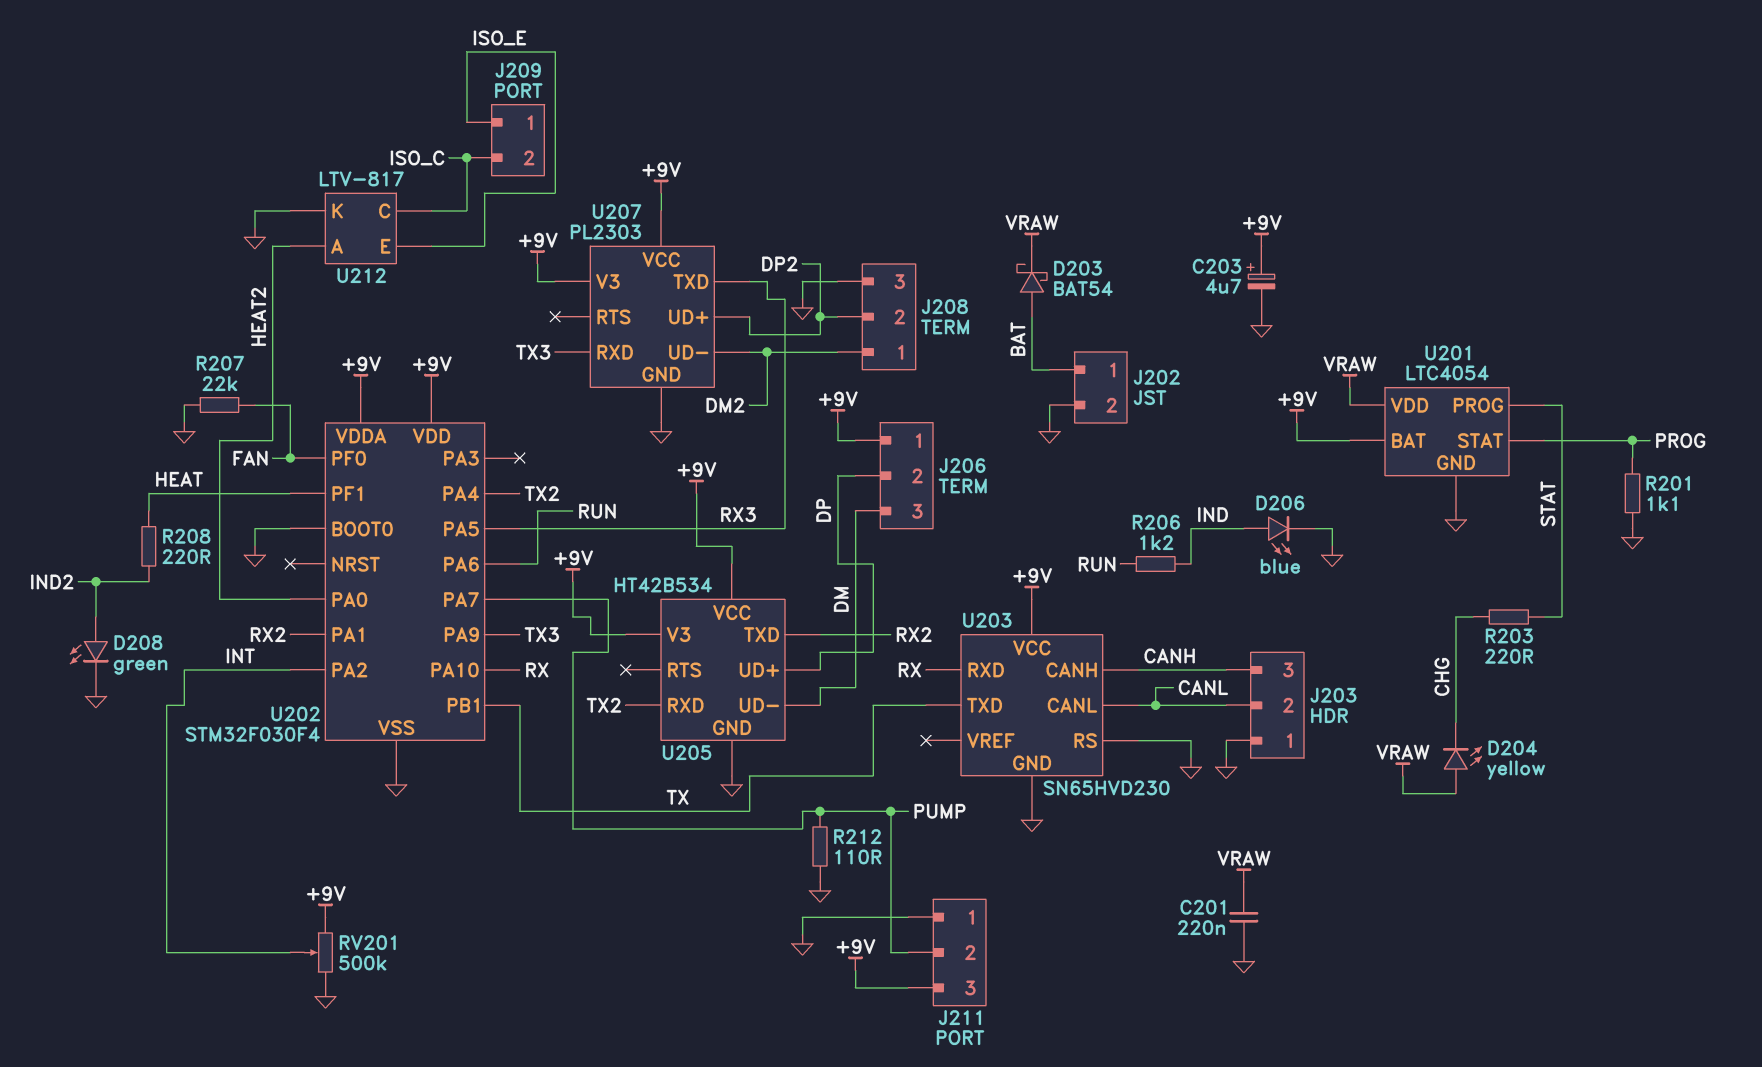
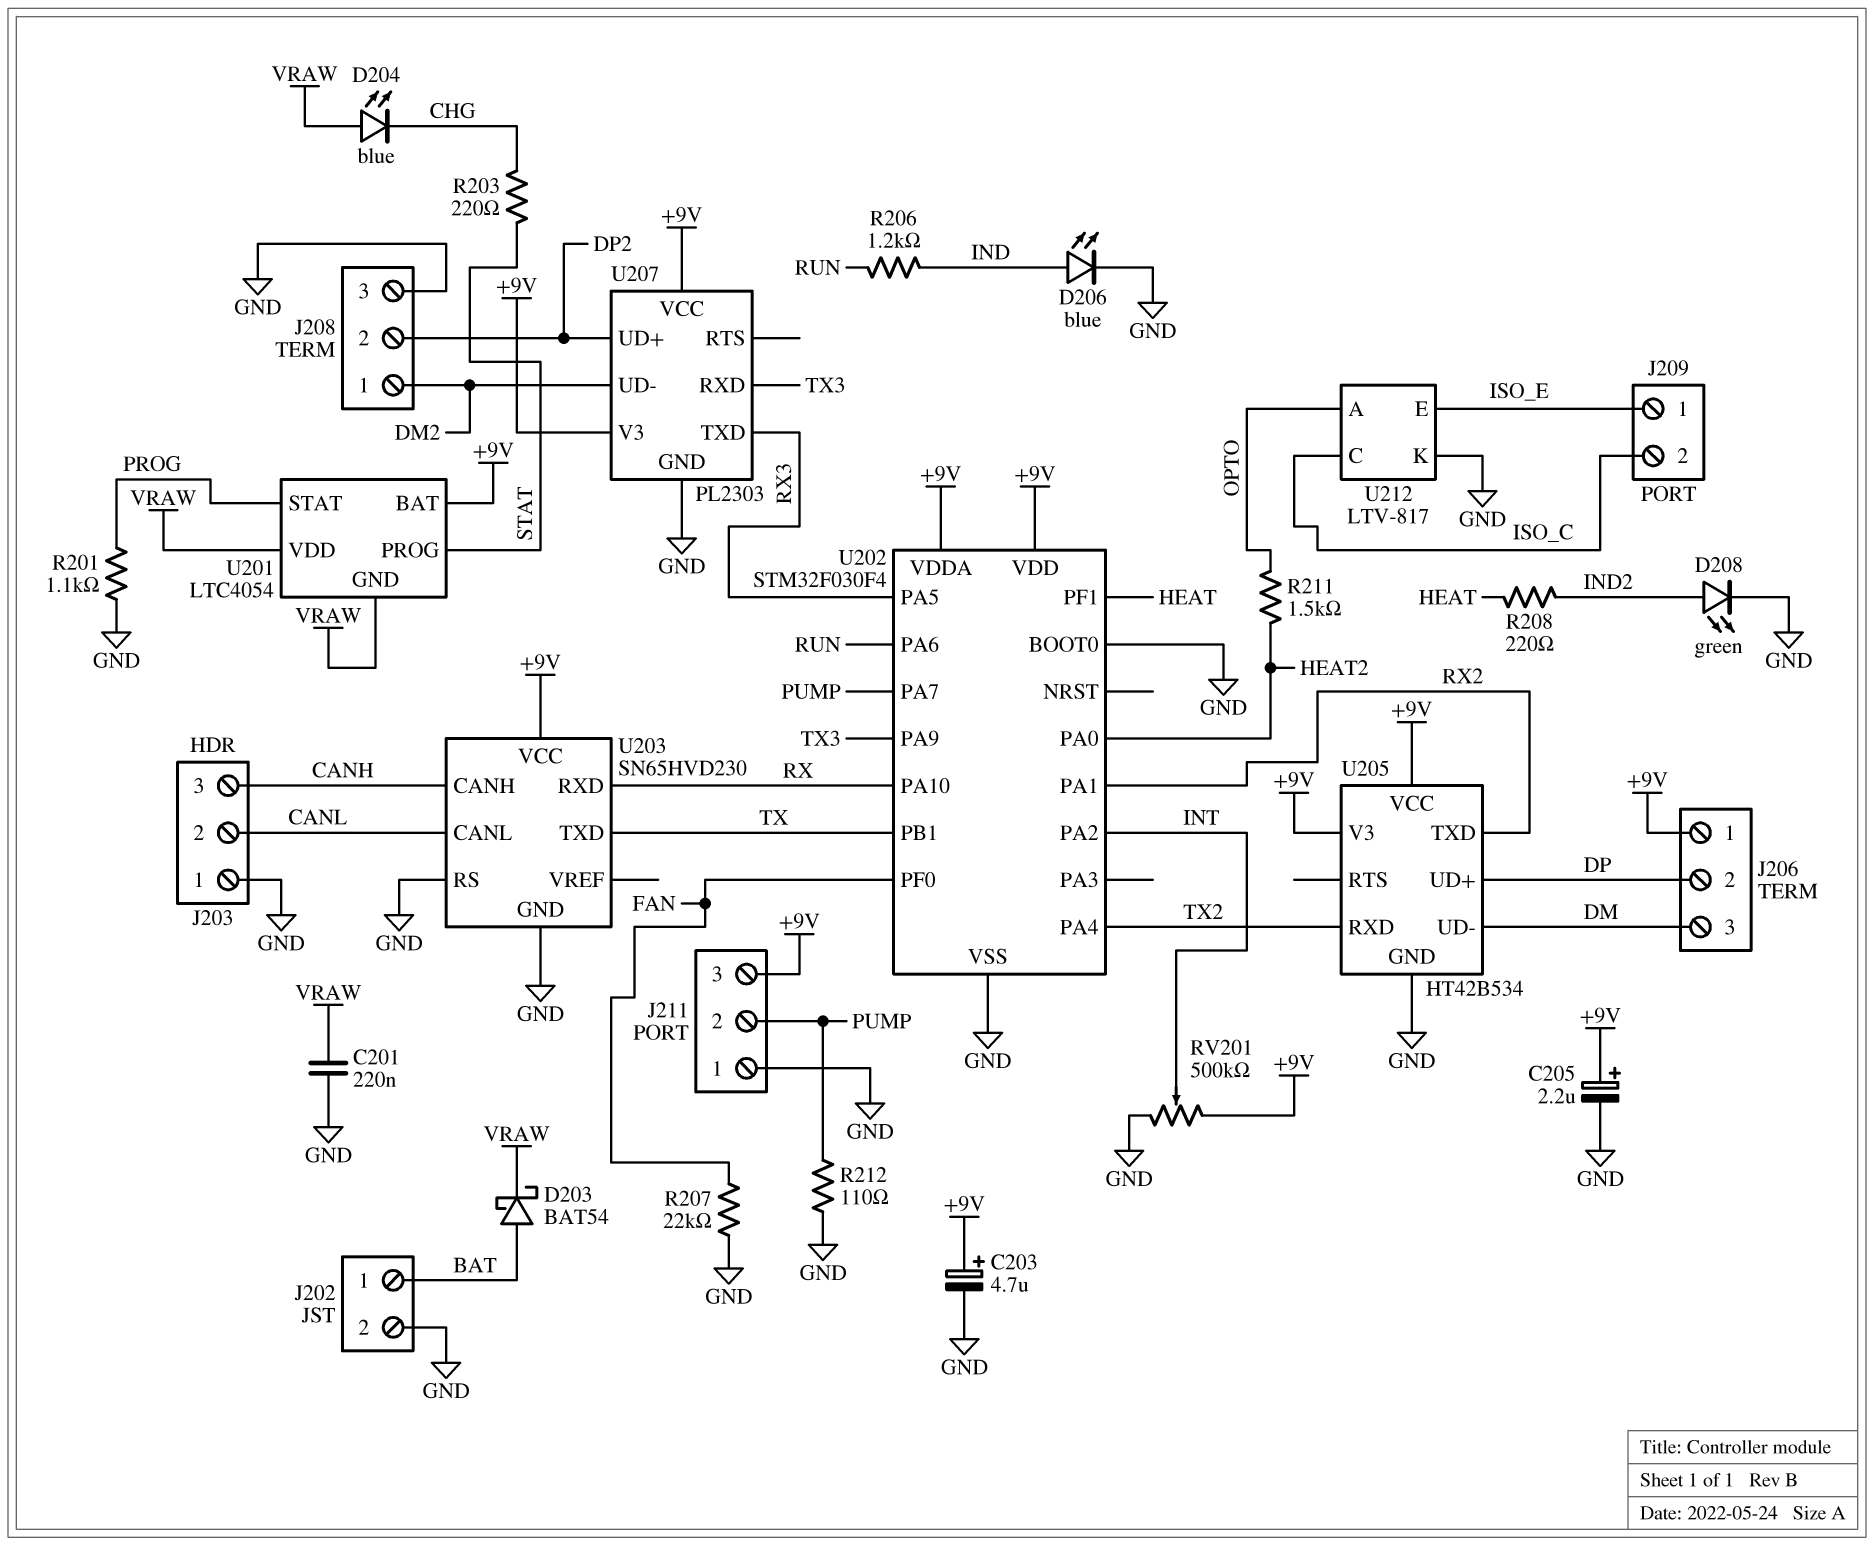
C205: none -> 2.2uF (plus +9V, minus GND)
D204: LED yellow (A VRAW, K CHG) -> LED blue (A VRAW, K CHG)
R211: none -> 1.5k (HEAT2, OPTO)
U201 pin GND: GND -> VRAW
U212 pin A: HEAT2 -> OPTO

